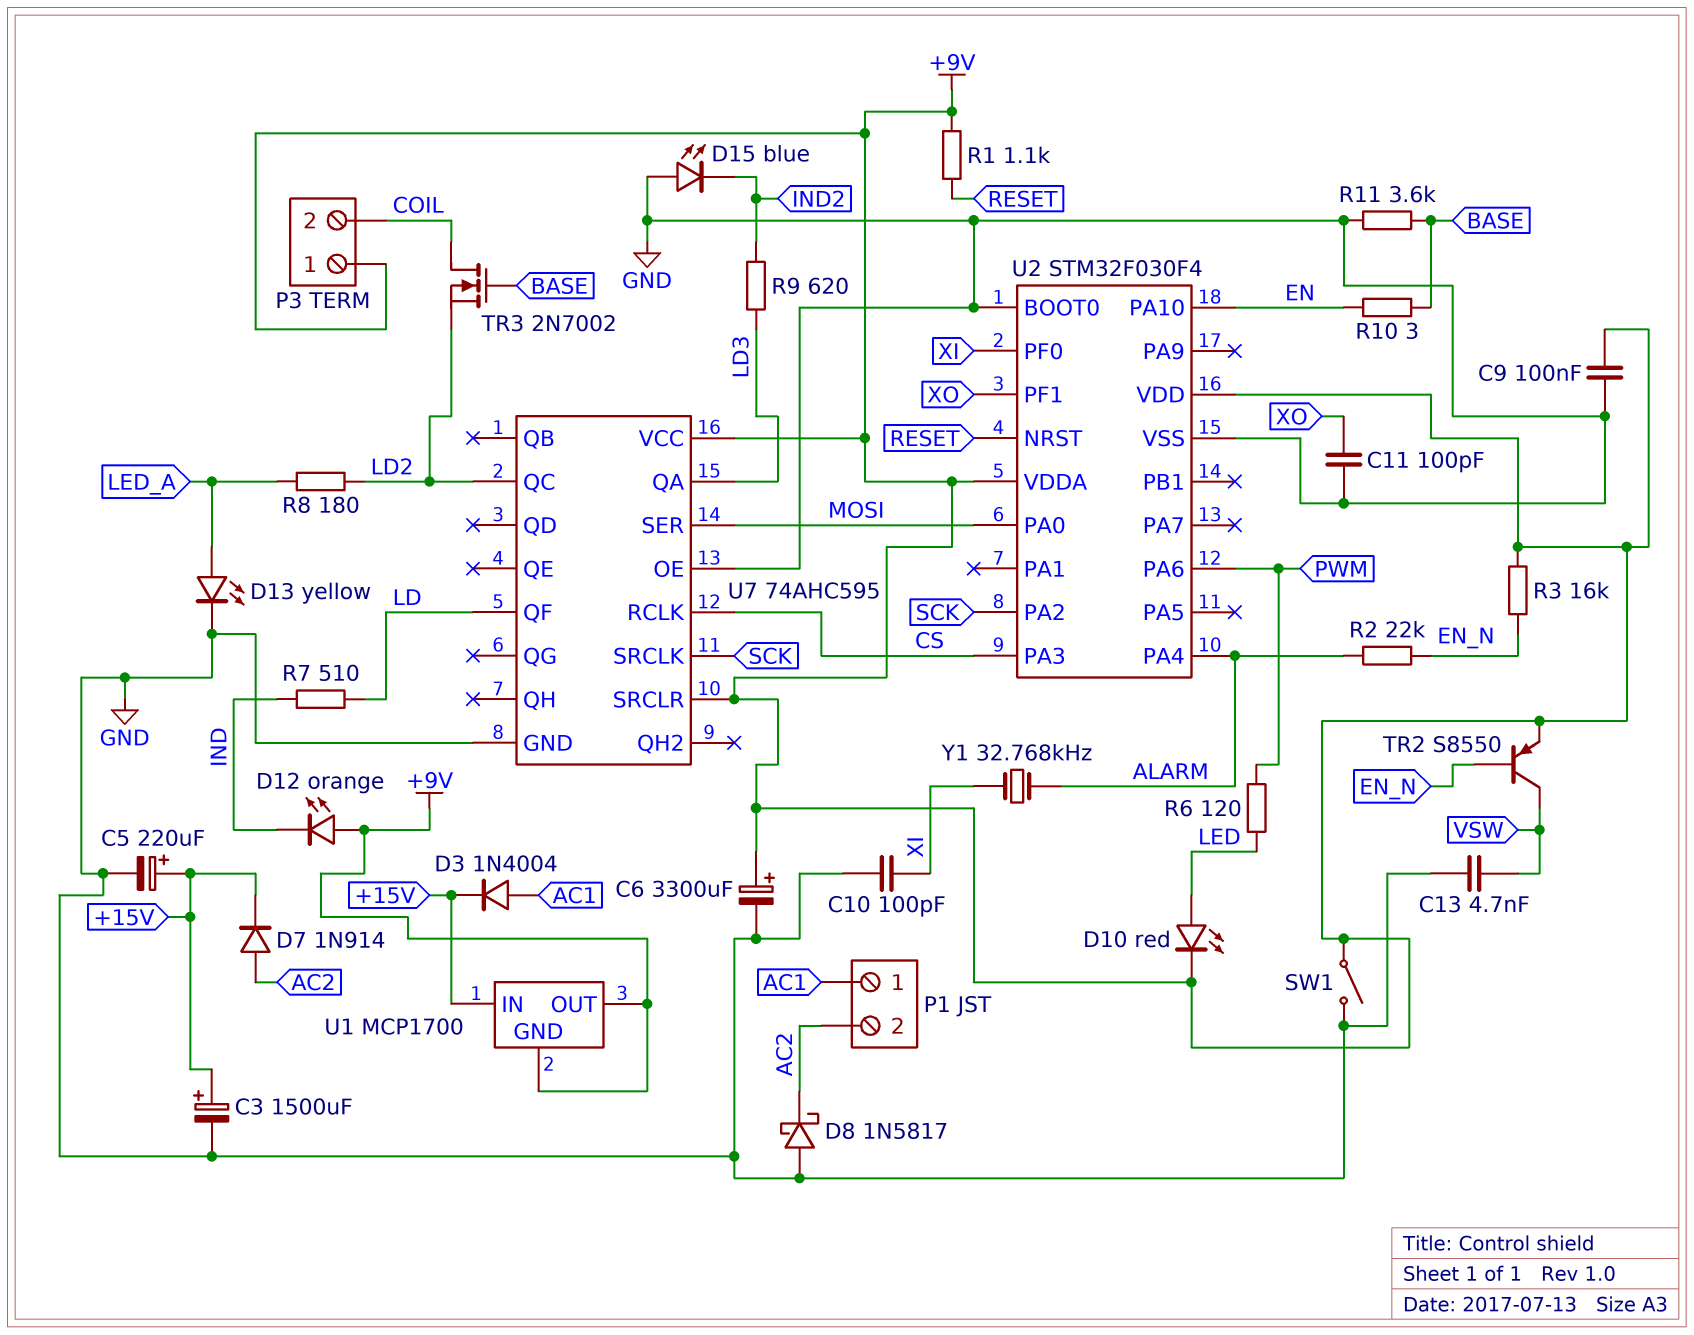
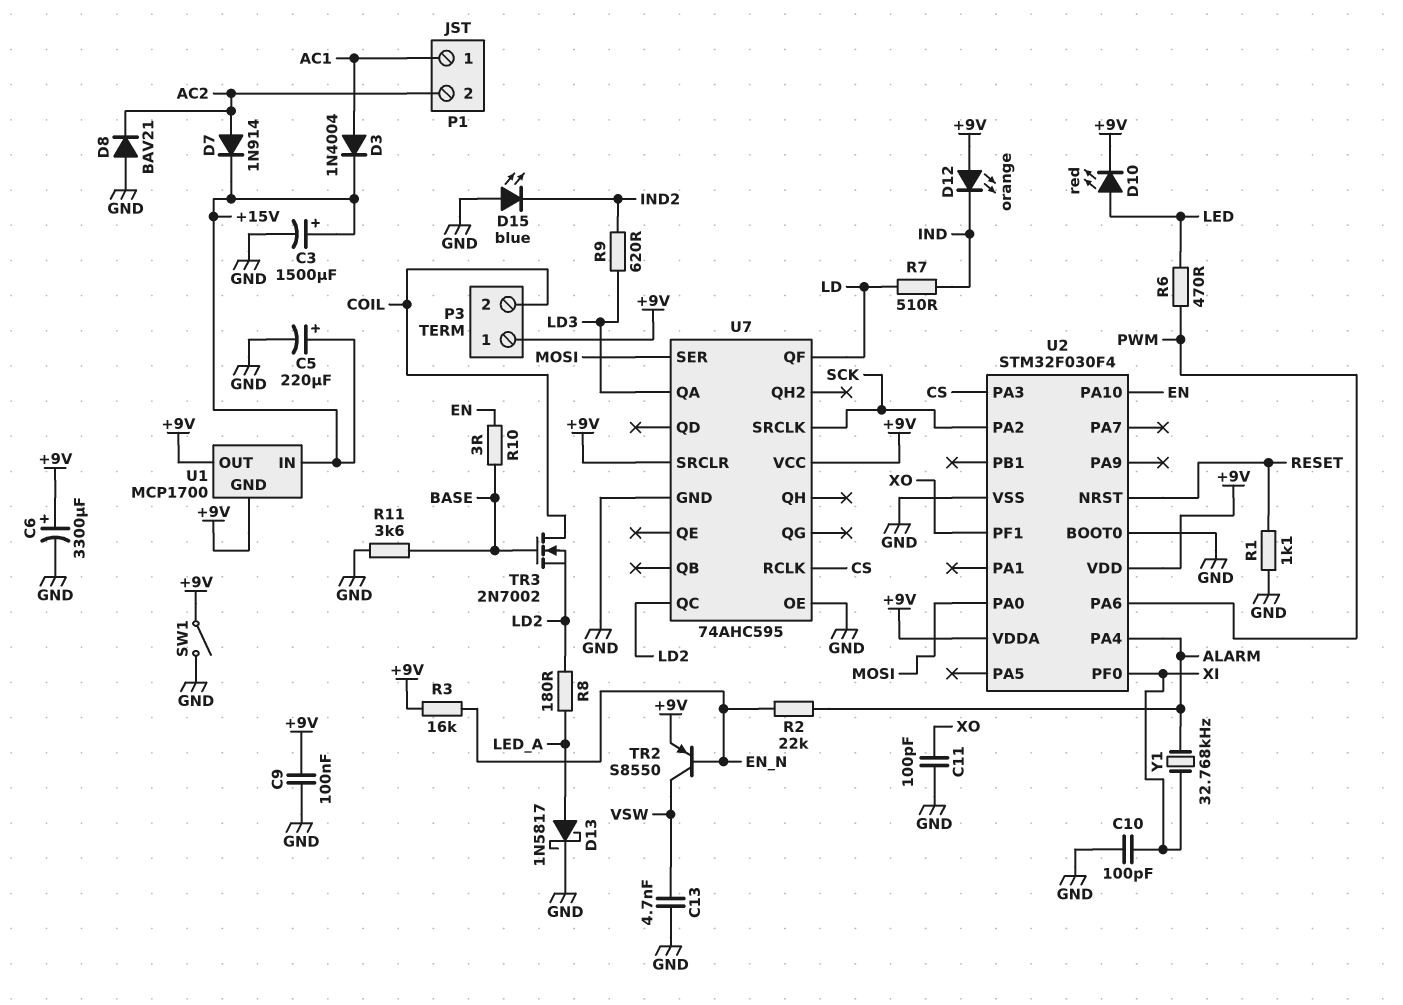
D8: schottky 1N5817 (A GND, K AC2) -> diode BAV21 (A GND, K AC2)
D13: LED yellow (A LED_A, K GND) -> schottky 1N5817 (A LED_A, K GND)
R1: 1.1k (+9V, RESET) -> 1.1k (GND, RESET)
R6: 120 (LED, PWM) -> 470 (LED, PWM)

